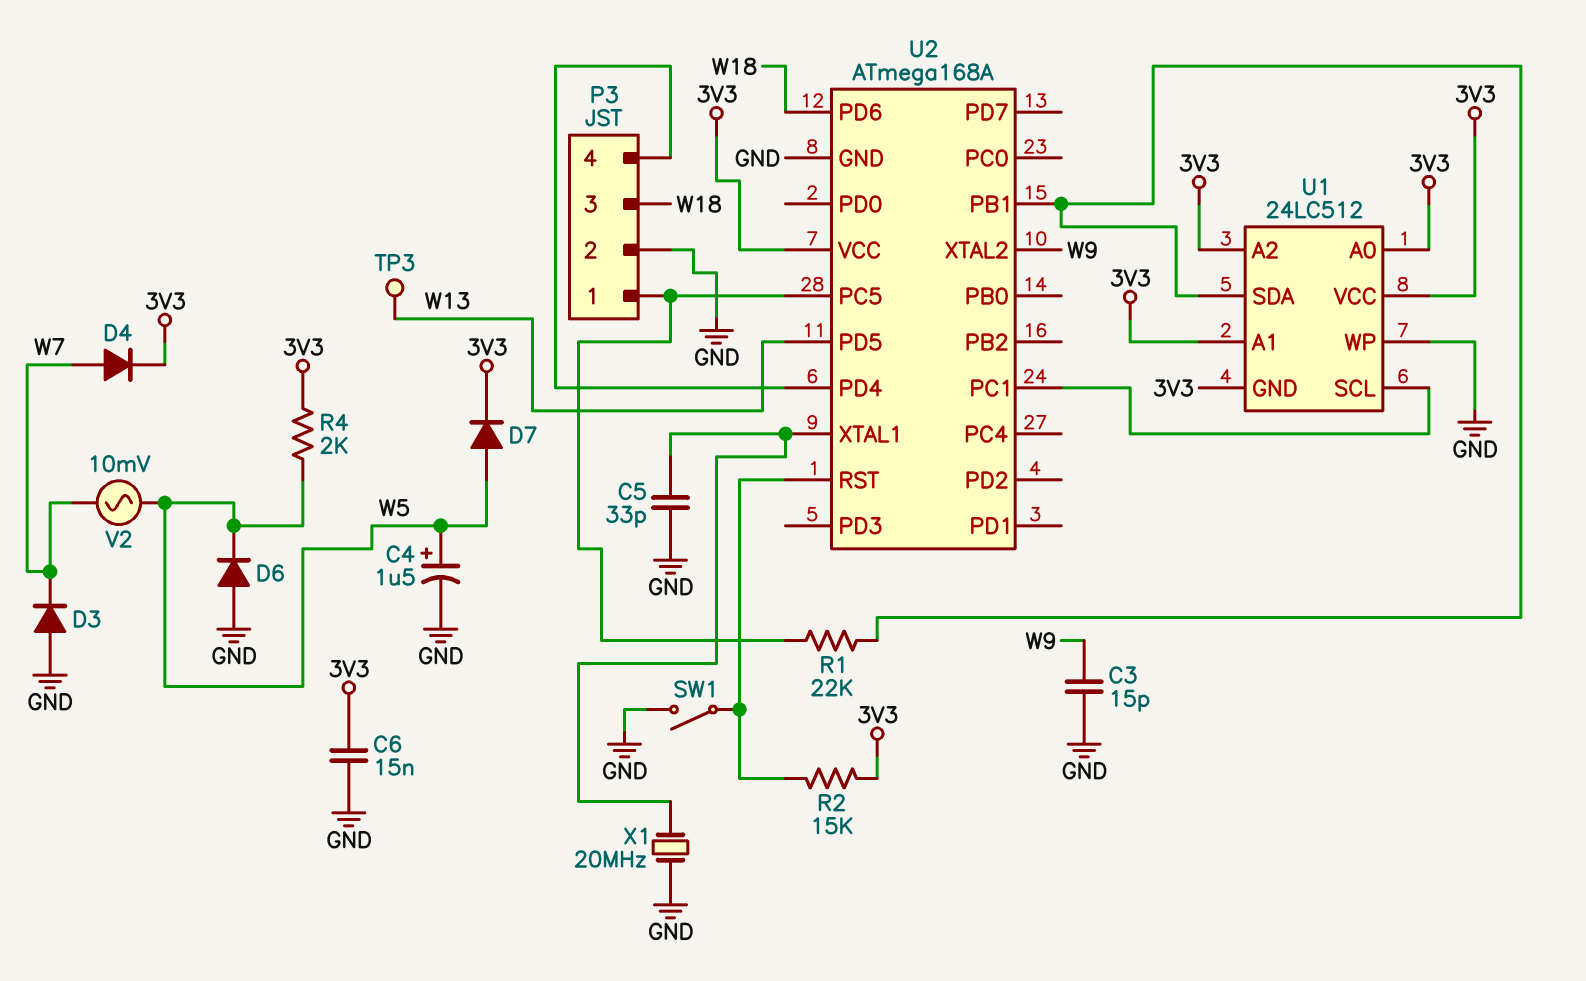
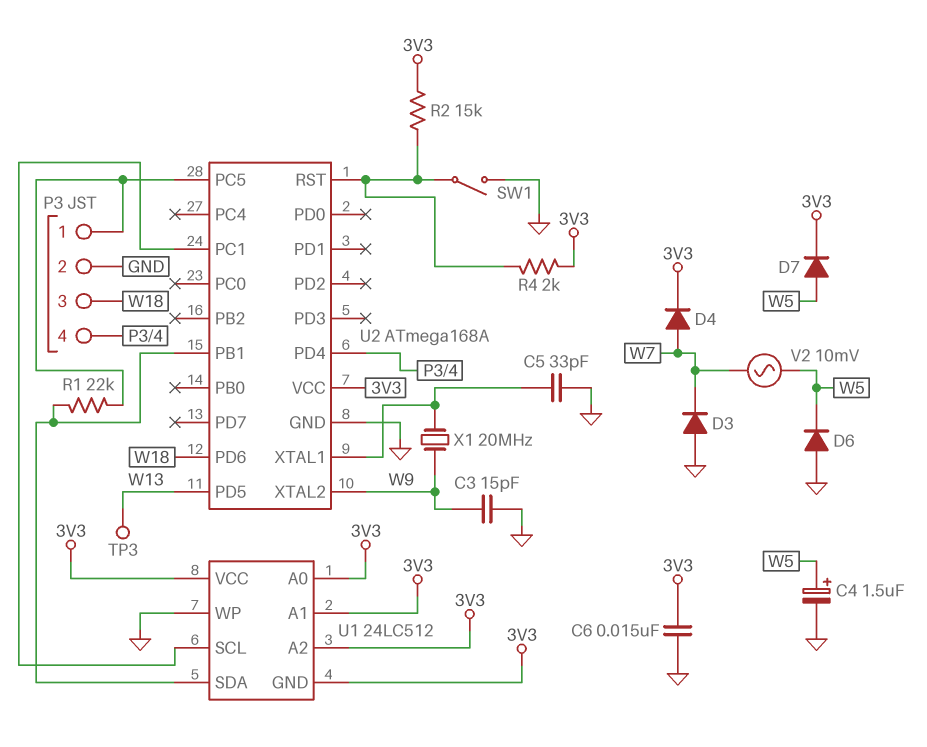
R4: 2k (3V3, W5) -> 2k (3V3, U2/RST)
X1: 20MHz (GND, U2/XTAL1) -> 20MHz (U2/XTAL1, W9)

